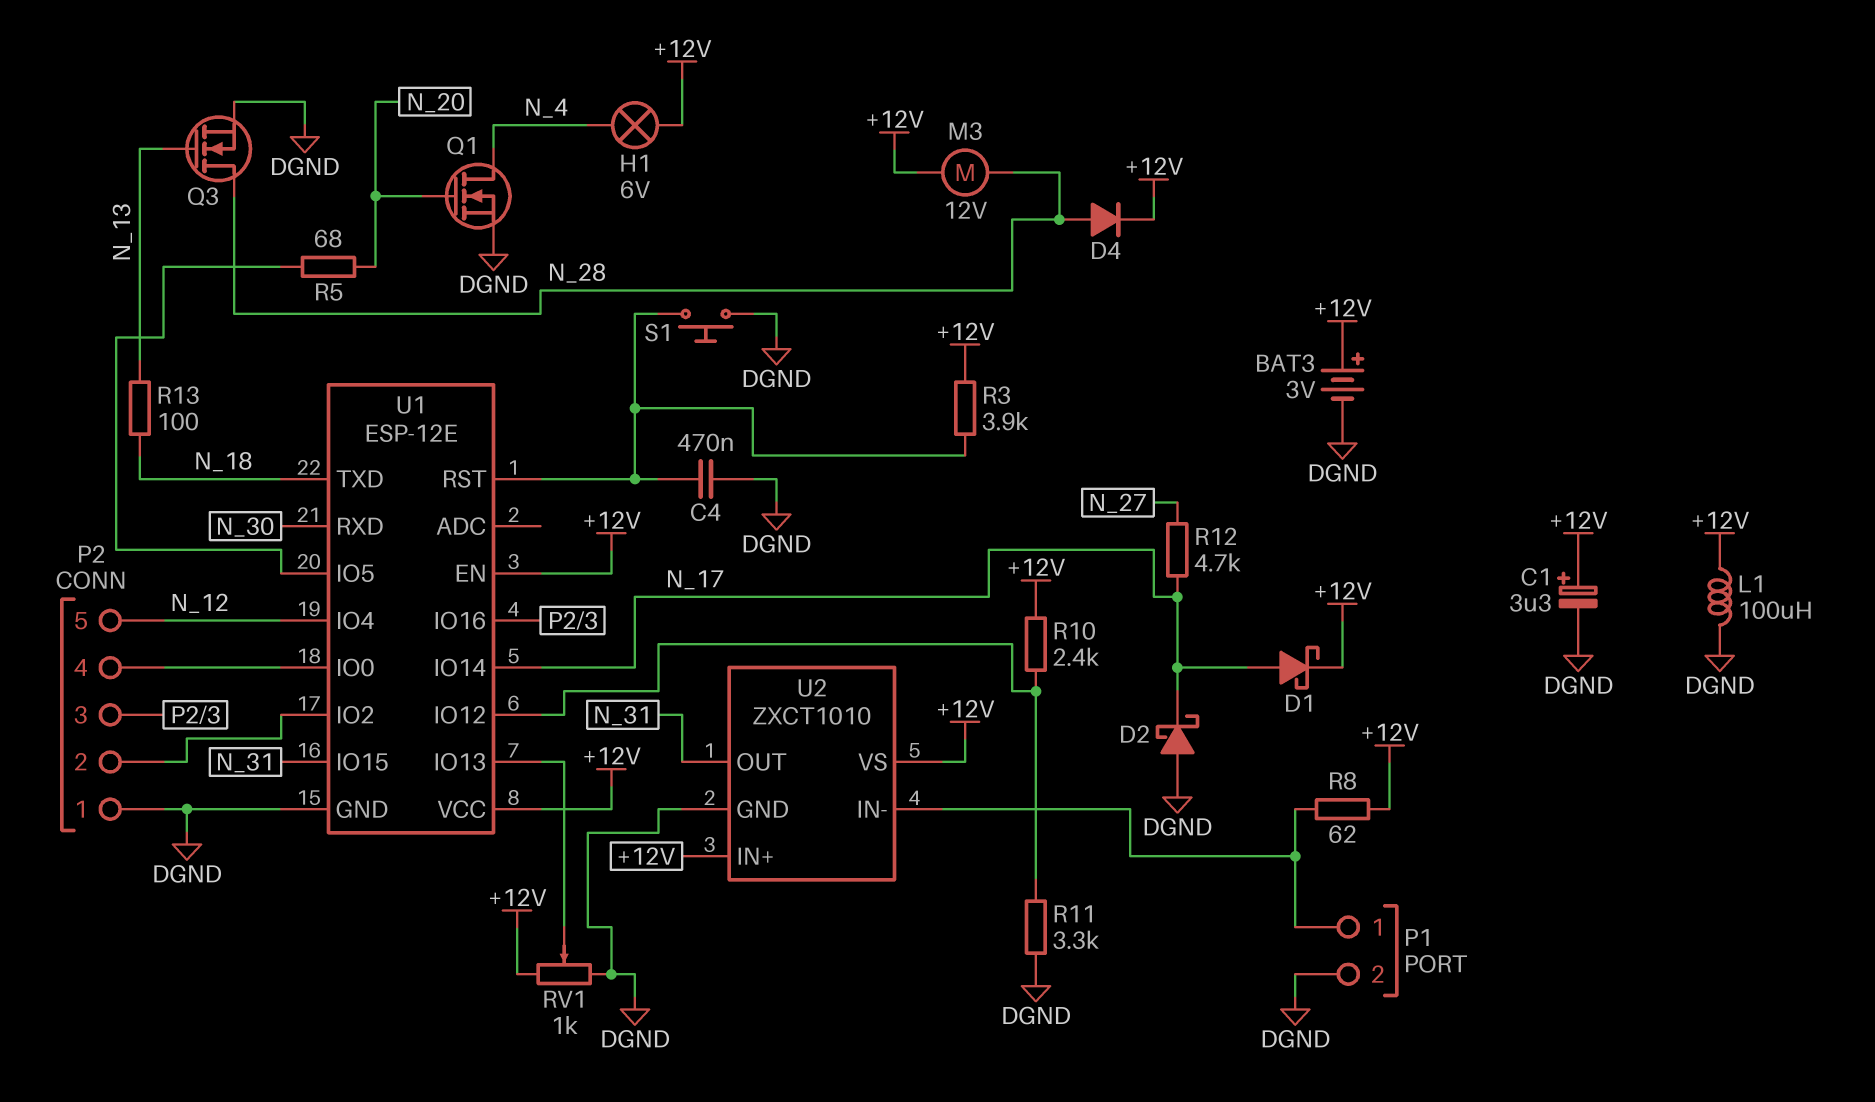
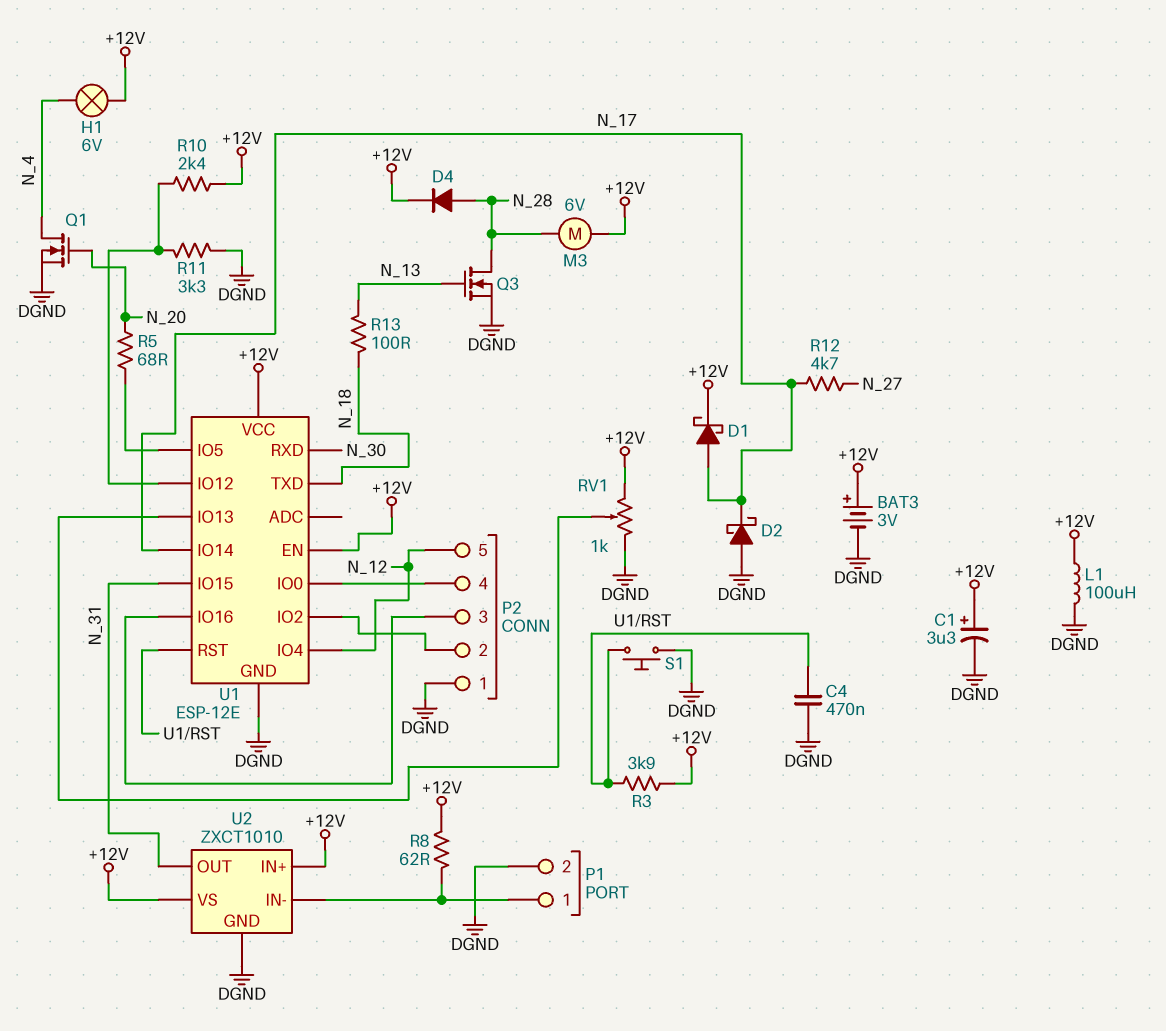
M3: motor 12V (+12V, N_28) -> motor 6V (+12V, N_28)

